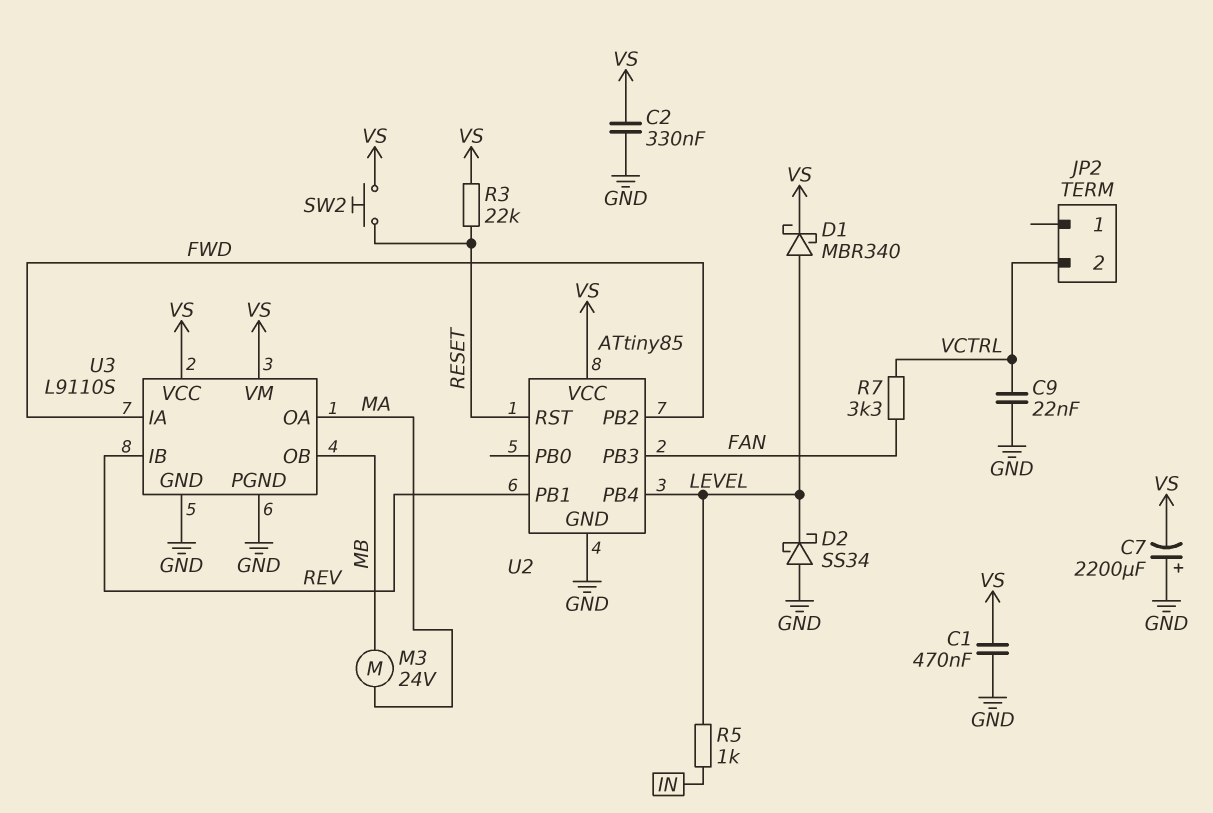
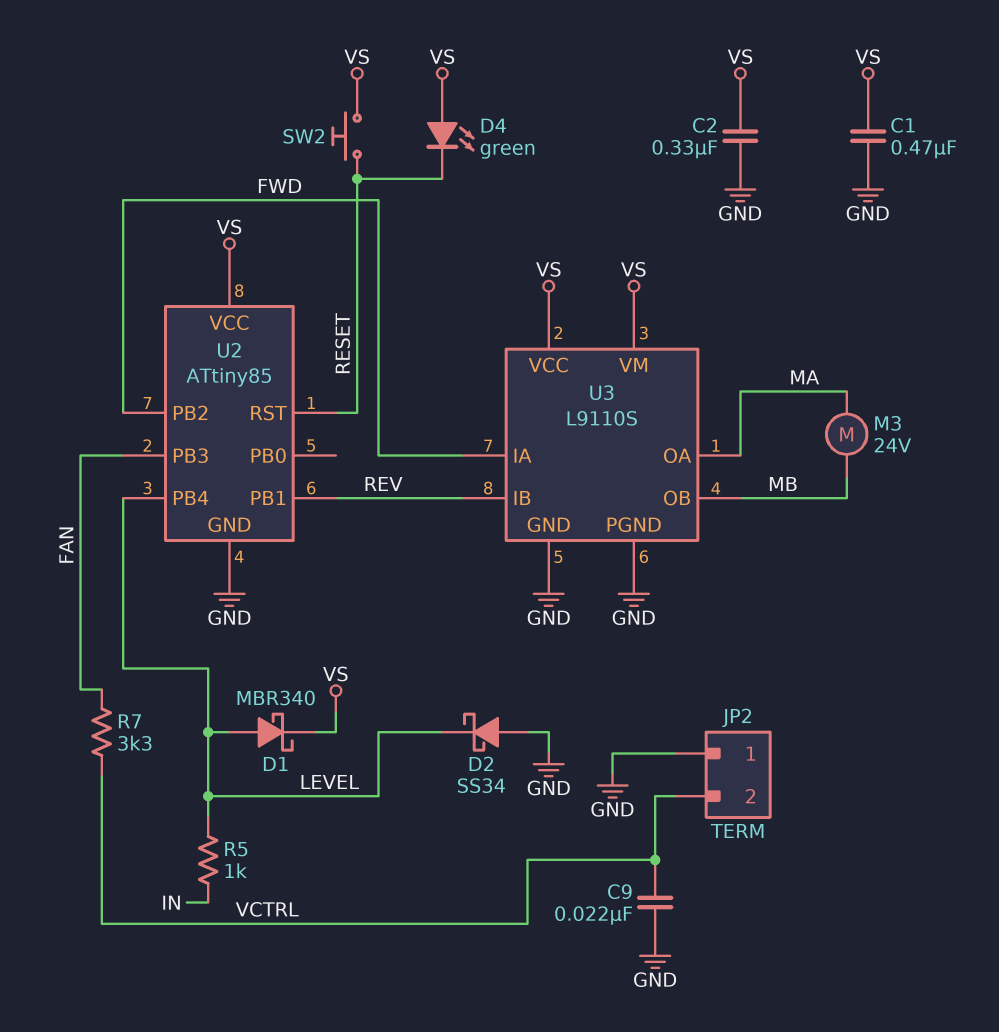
C7: 2200uF (plus GND, minus VS) -> none
D4: none -> LED green (A VS, K RESET)
JP2 pin 1: none -> GND
R3: 22k (RESET, VS) -> none

